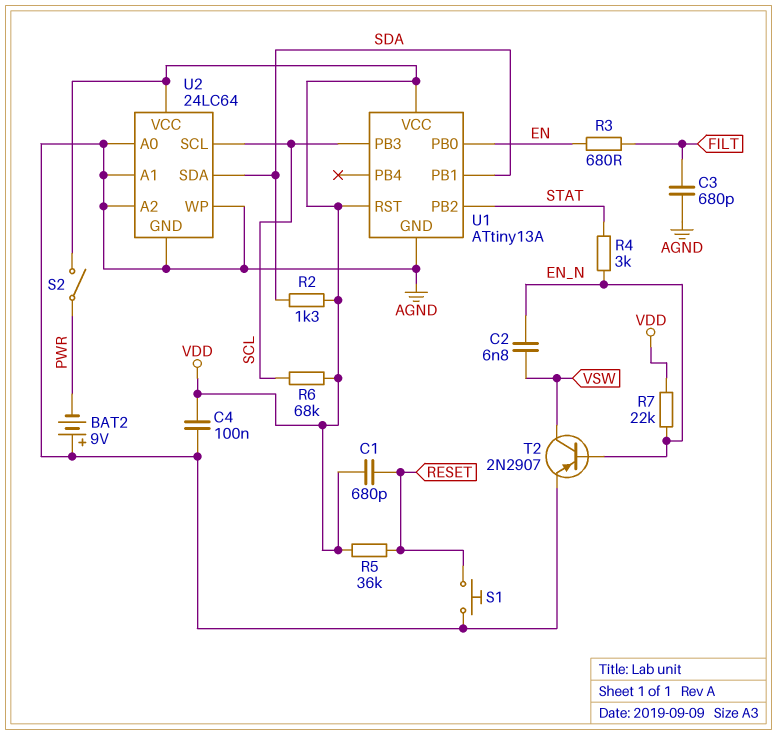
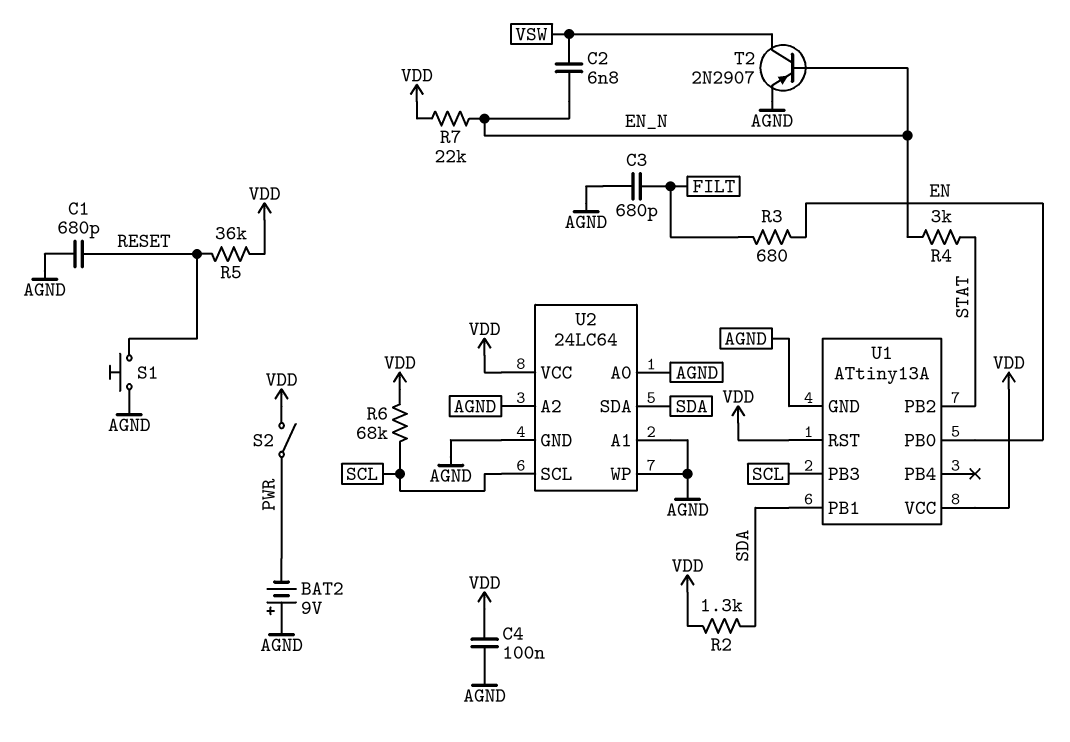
C1: 680pF (RESET, VDD) -> 680pF (AGND, RESET)

